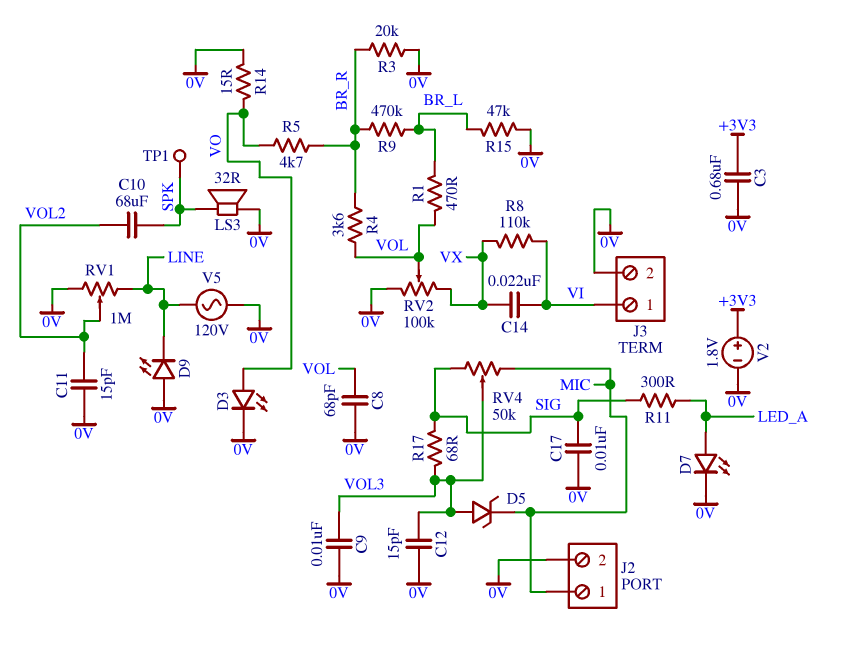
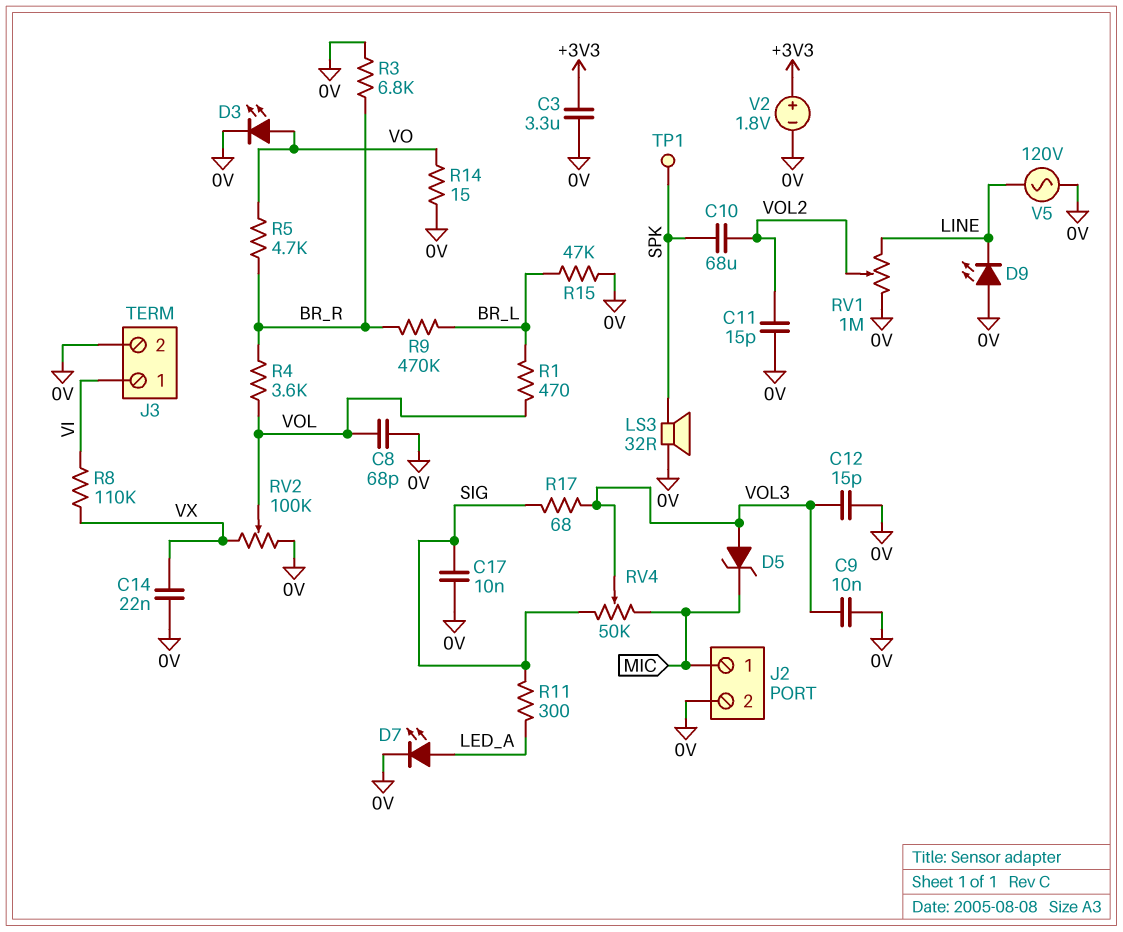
C3: 680nF (+3V3, 0V) -> 3.3uF (+3V3, 0V)
C14: 22nF (VI, VX) -> 22nF (0V, VX)
R3: 20k (0V, BR_R) -> 6.8k (0V, BR_R)

